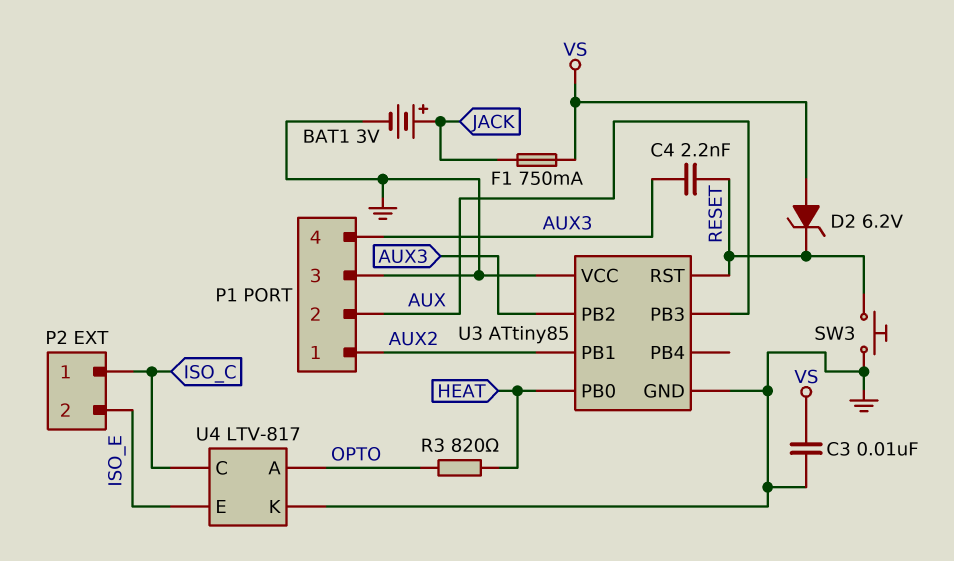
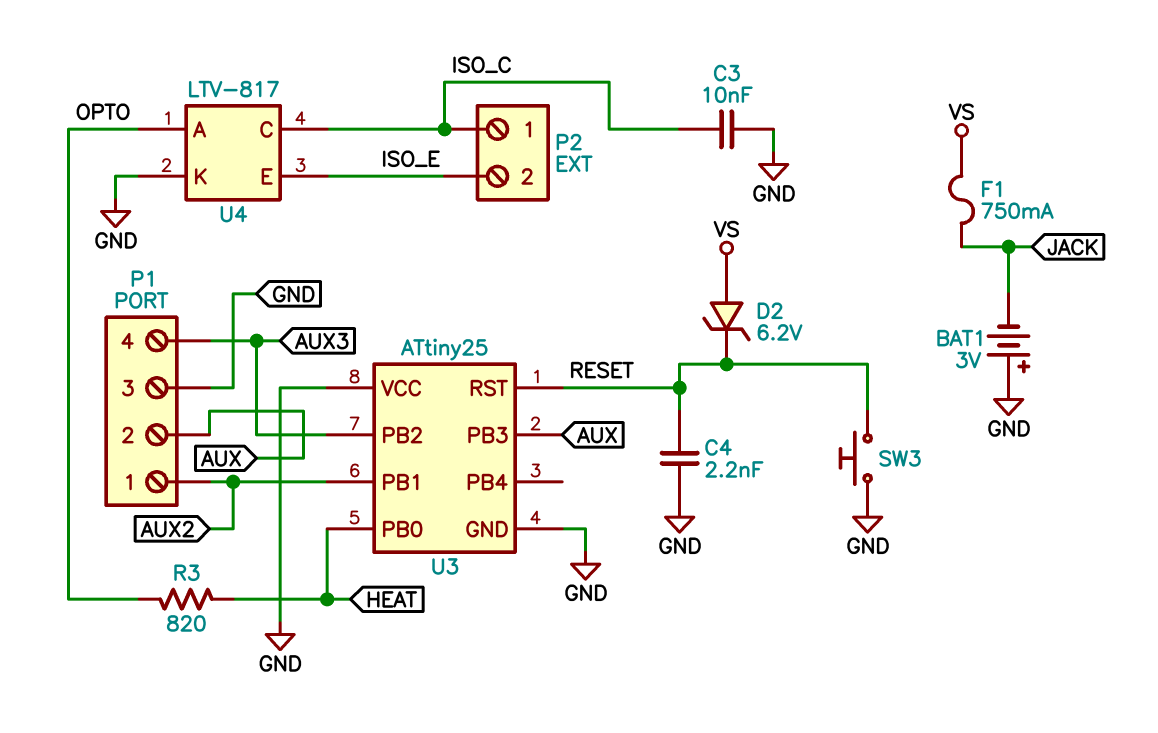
BAT1: 3V (plus JACK, minus GND) -> 3V (plus GND, minus JACK)
C3: 10nF (GND, VS) -> 10nF (GND, ISO_C)
C4: 2.2nF (AUX3, RESET) -> 2.2nF (GND, RESET)
U3: ATtiny85 -> ATtiny25

